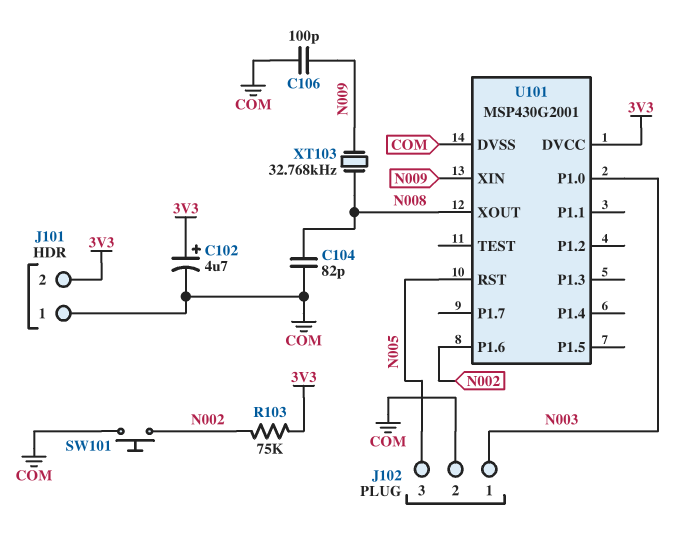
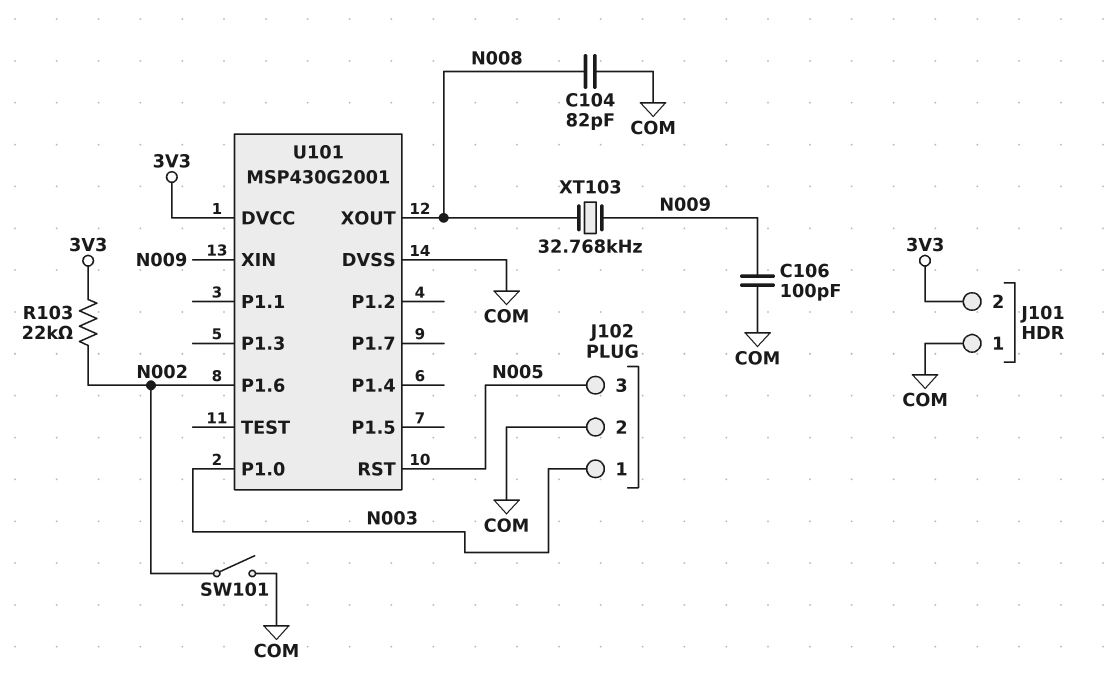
C102: 4.7uF (plus 3V3, minus COM) -> none
R103: 75k (3V3, N002) -> 22k (3V3, N002)
SW101: button (COM, N002) -> switch (COM, N002)

